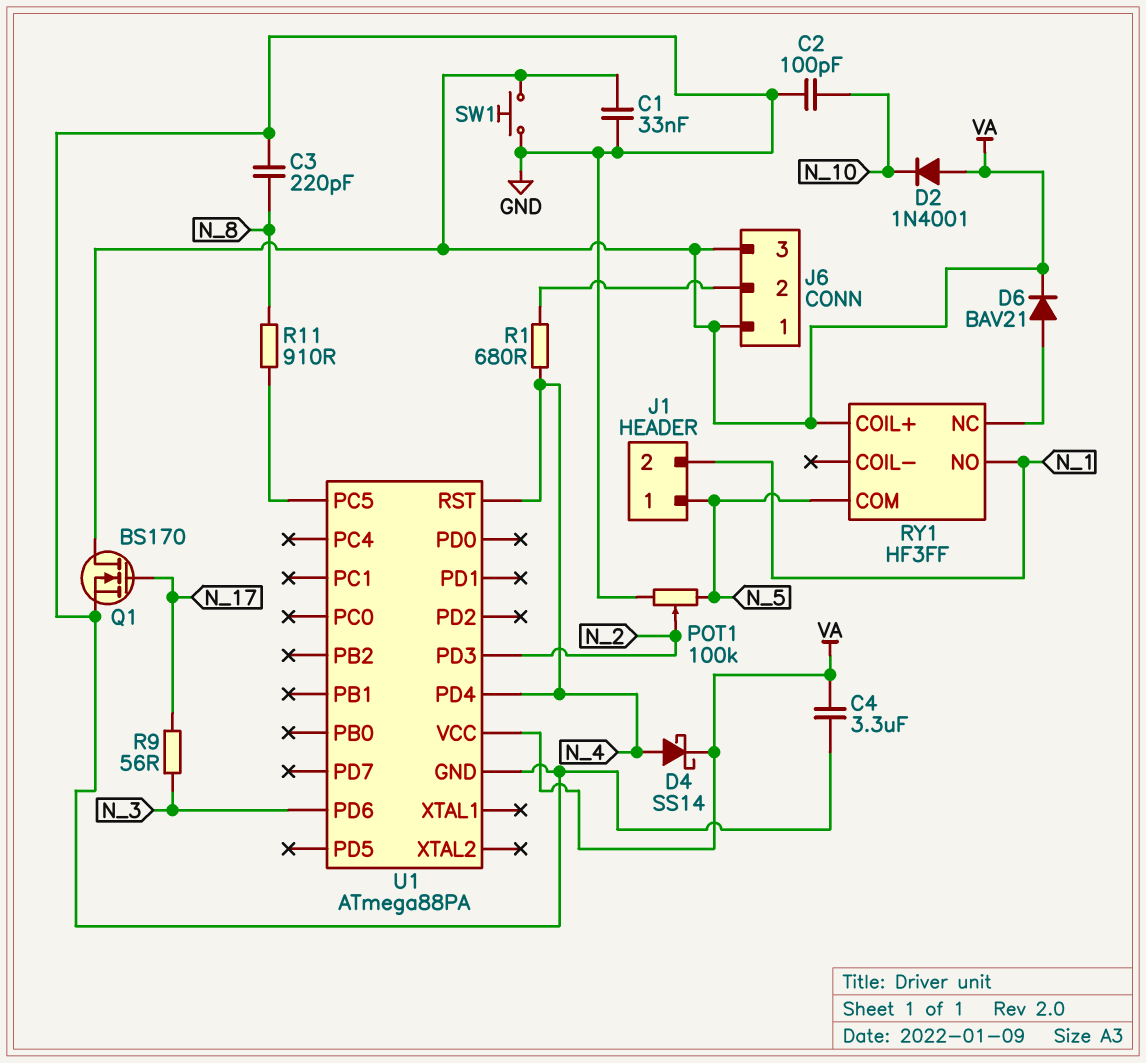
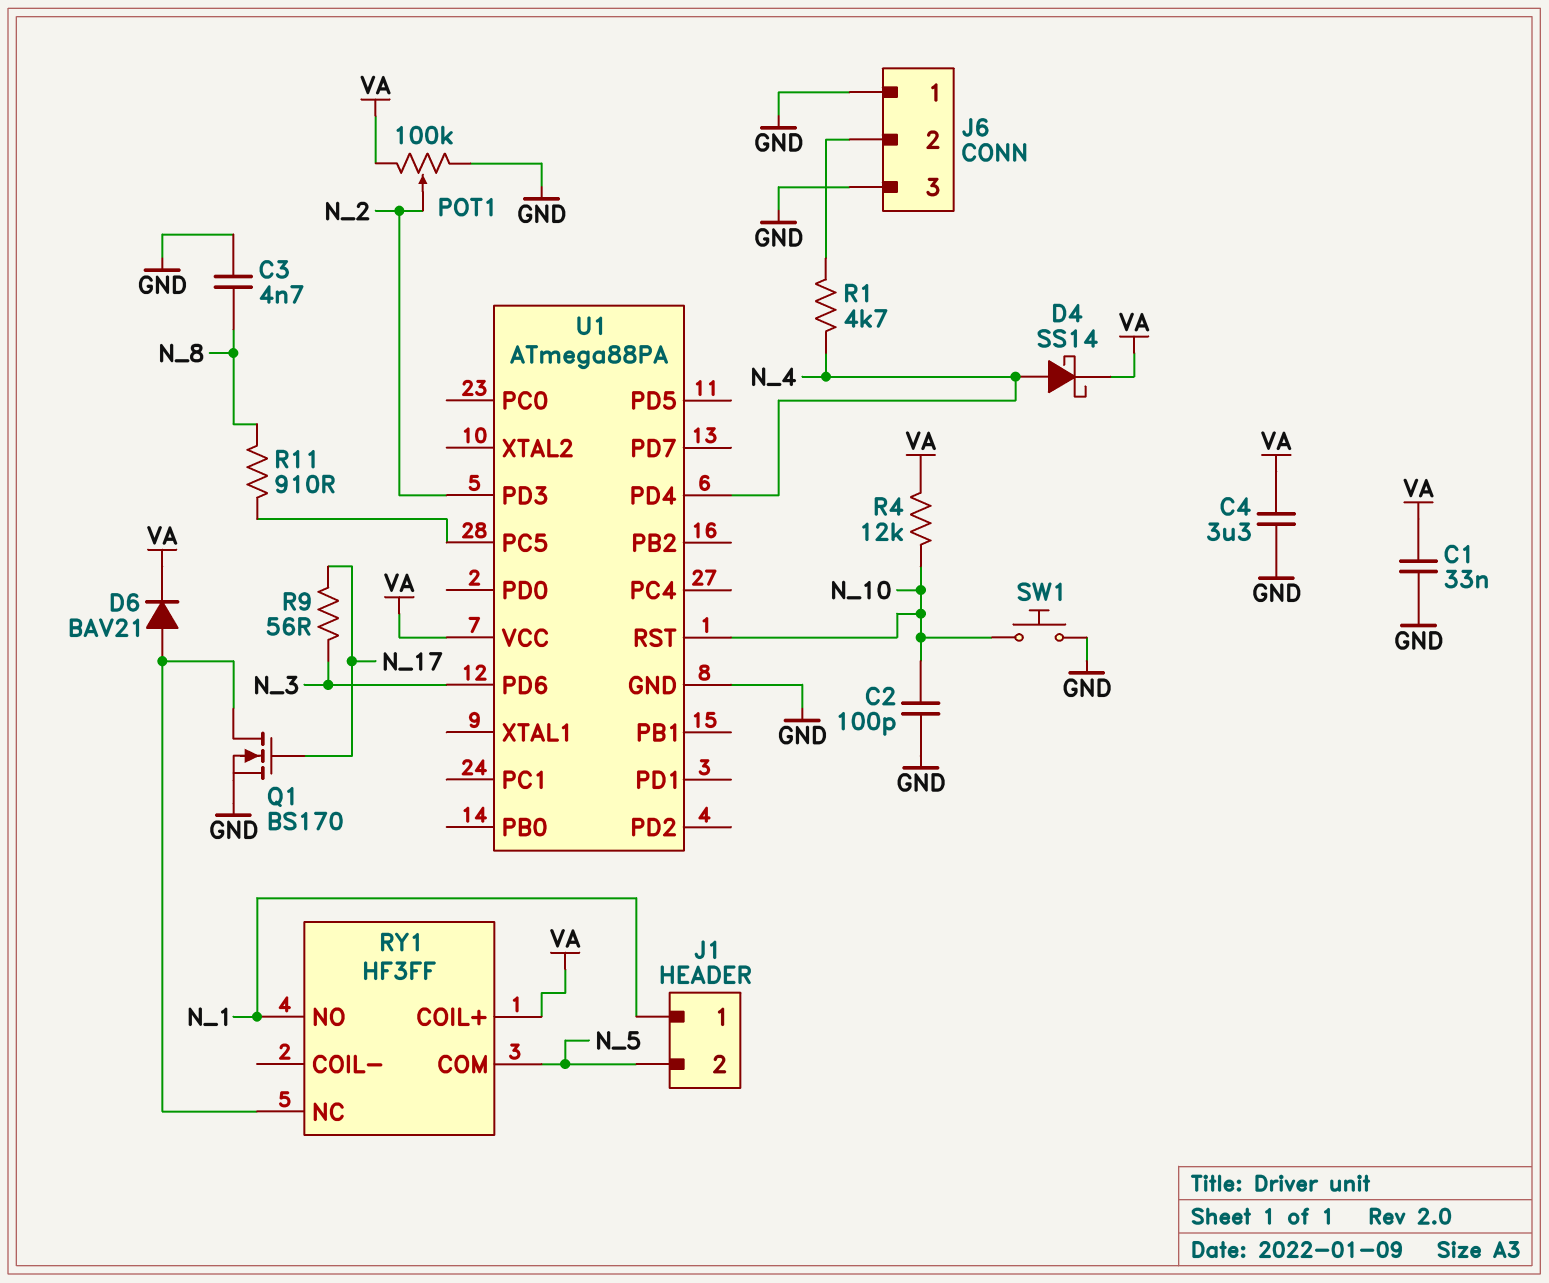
C3: 220pF (GND, N_8) -> 4.7nF (GND, N_8)
D2: diode 1N4001 (A VA, K N_10) -> none
J1 pin 1: N_5 -> N_1
J1 pin 2: N_1 -> N_5
J6 pin 1: VA -> GND
J6 pin 3: VA -> GND
POT1: 100k (GND, N_5, wiper N_2) -> 100k (GND, VA, wiper N_2)
Q1: NMOS BS170 (G N_17, D VA, S GND) -> NMOS BS170 (G N_17, D RY1/NC, S GND)
R1: 680 (J6/2, N_4) -> 4.7k (J6/2, N_4)
R4: none -> 12k (N_10, VA)
SW1: button (GND, VA) -> button (GND, N_10)
U1 pin RST: N_4 -> N_10

